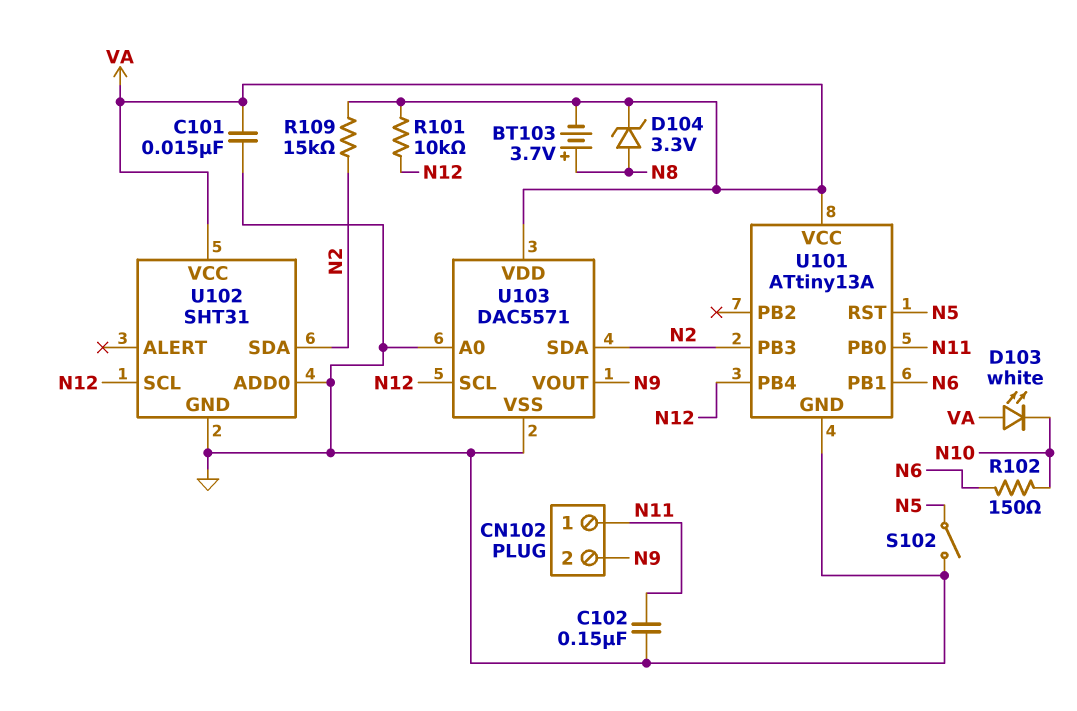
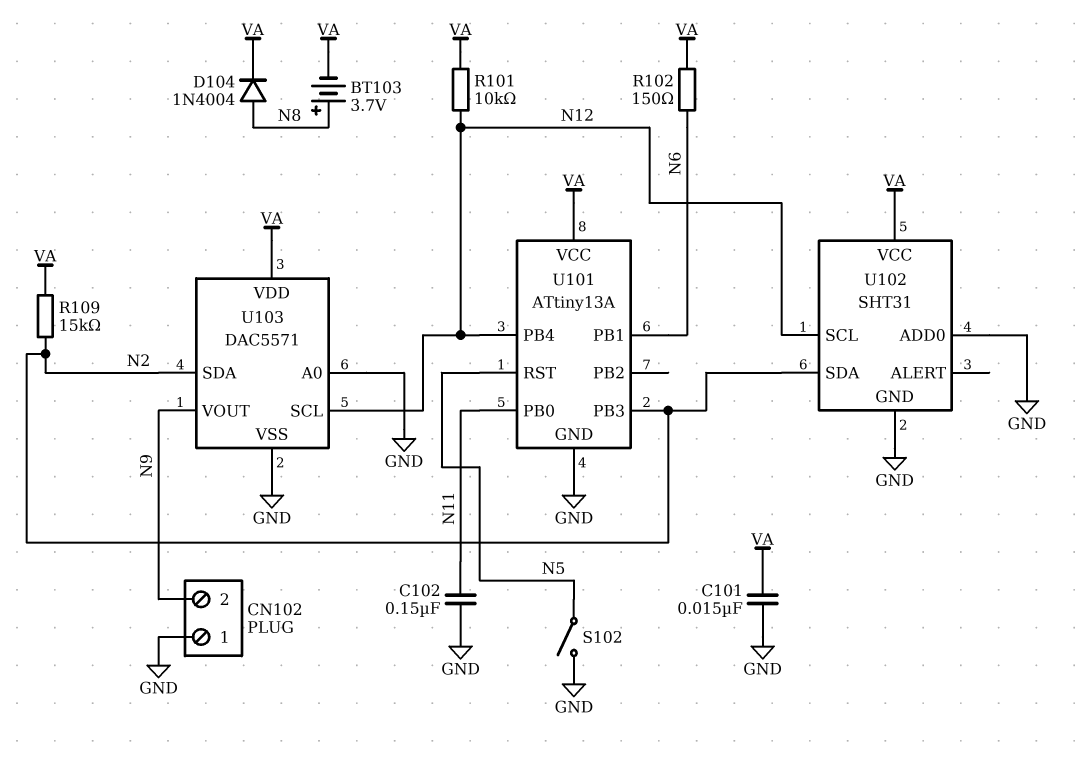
CN102 pin 1: N11 -> GND
D103: LED white (A VA, K N10) -> none
D104: zener 3.3V (A N8, K VA) -> diode 1N4004 (A N8, K VA)
R102: 150 (N6, N10) -> 150 (N6, VA)

